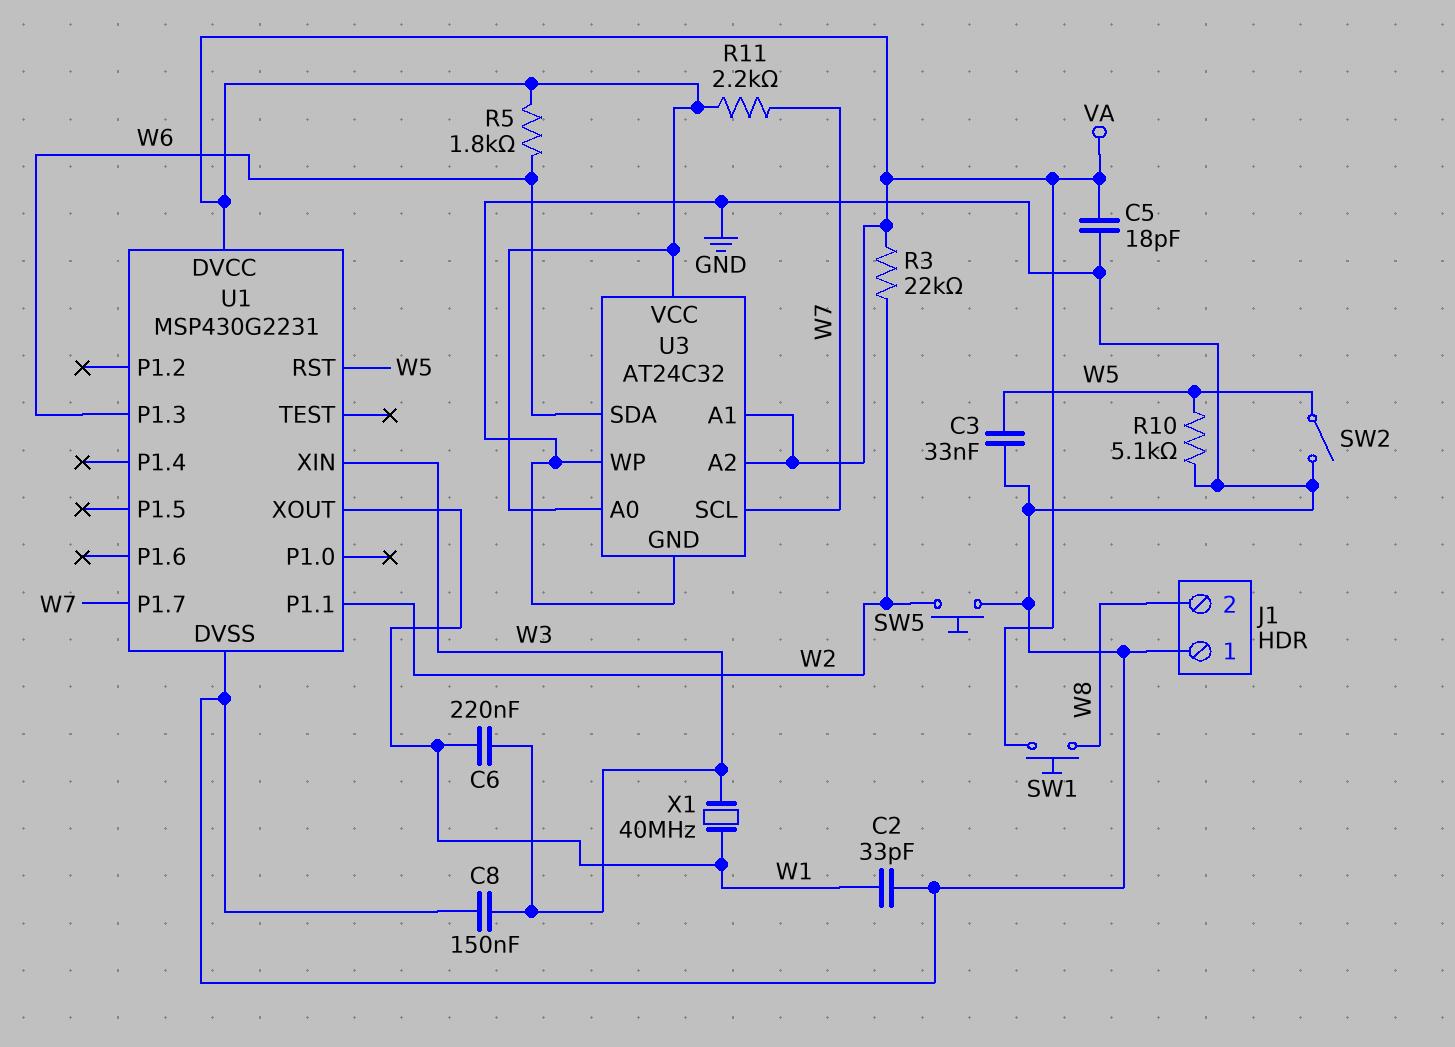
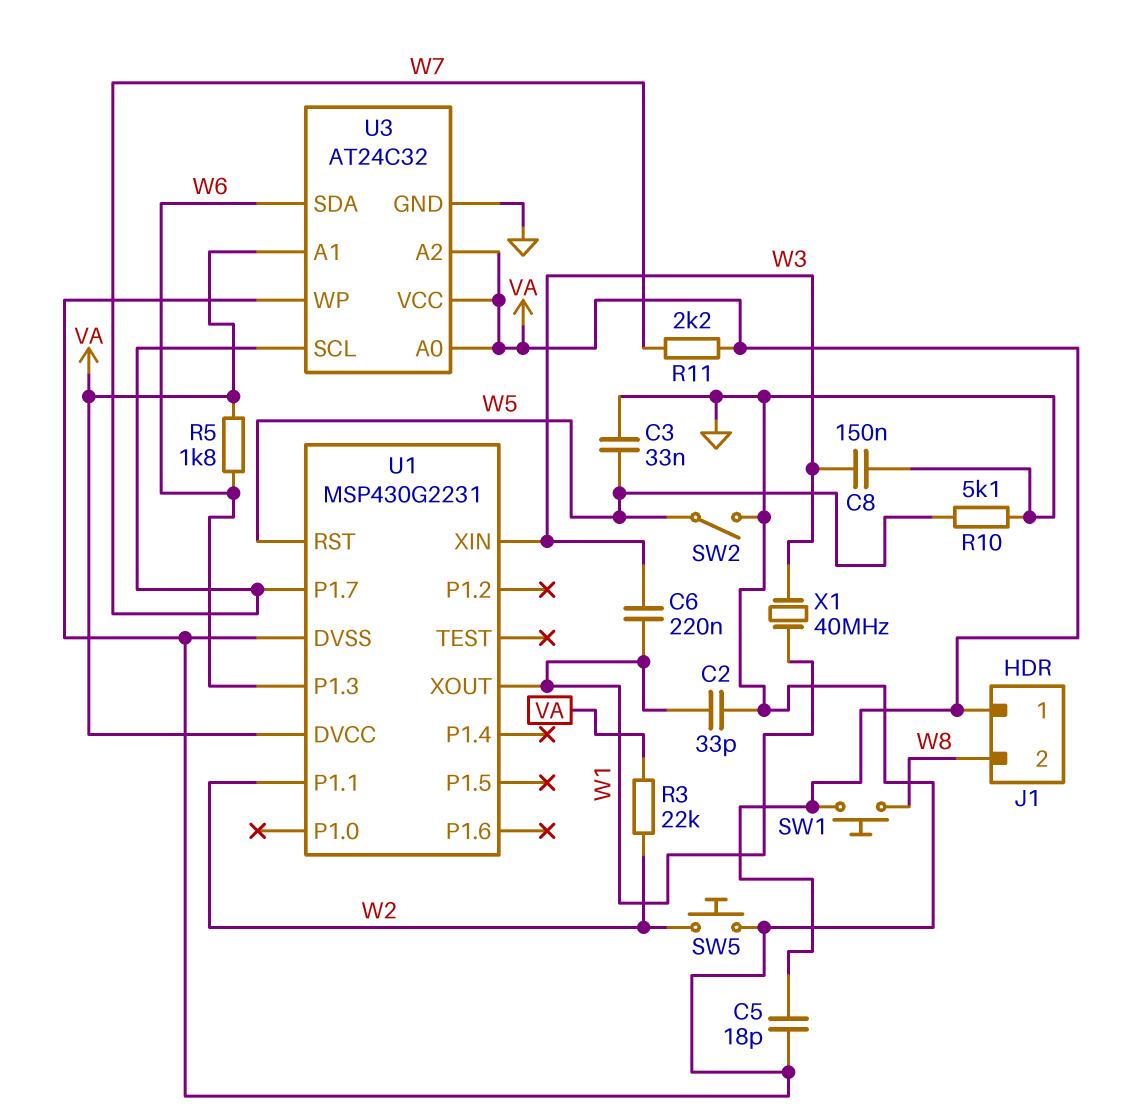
J1 pin 1: GND -> VA

